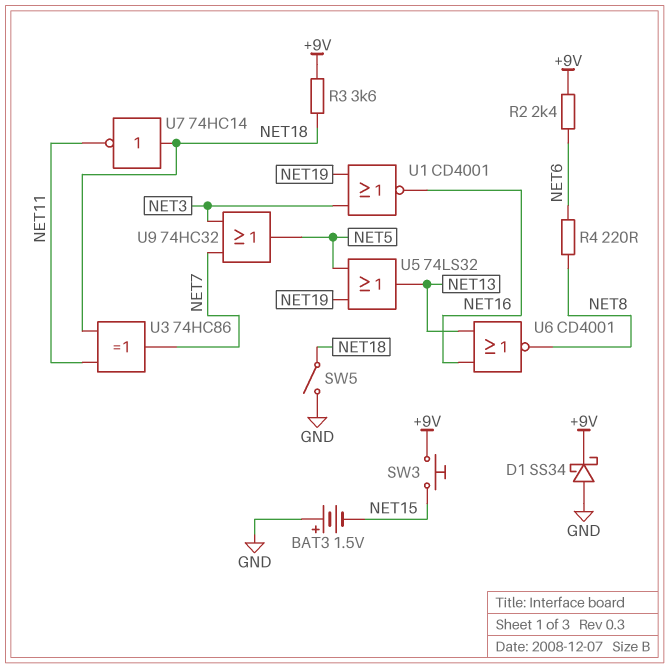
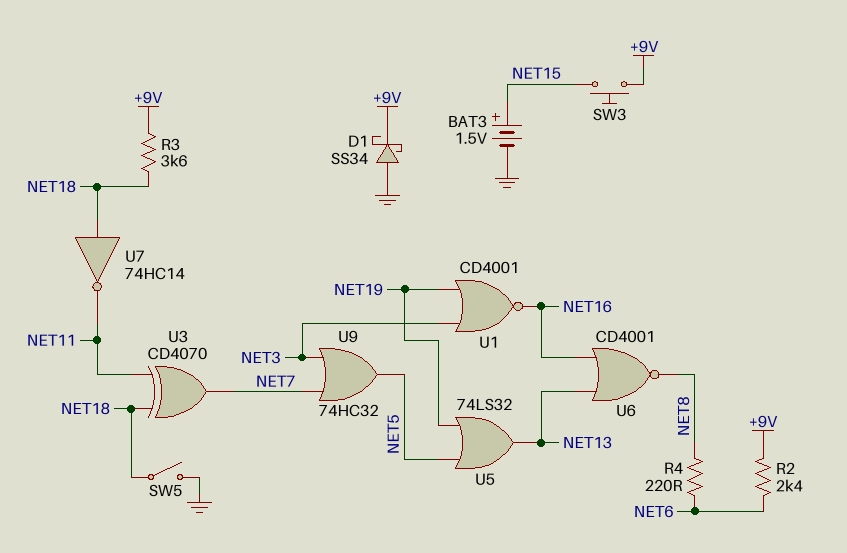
BAT3: 1.5V (plus GND, minus NET15) -> 1.5V (plus NET15, minus GND)
U3: XOR 74HC86 (in NET11, in NET18, out NET7) -> XOR CD4070 (in NET11, in NET18, out NET7)

